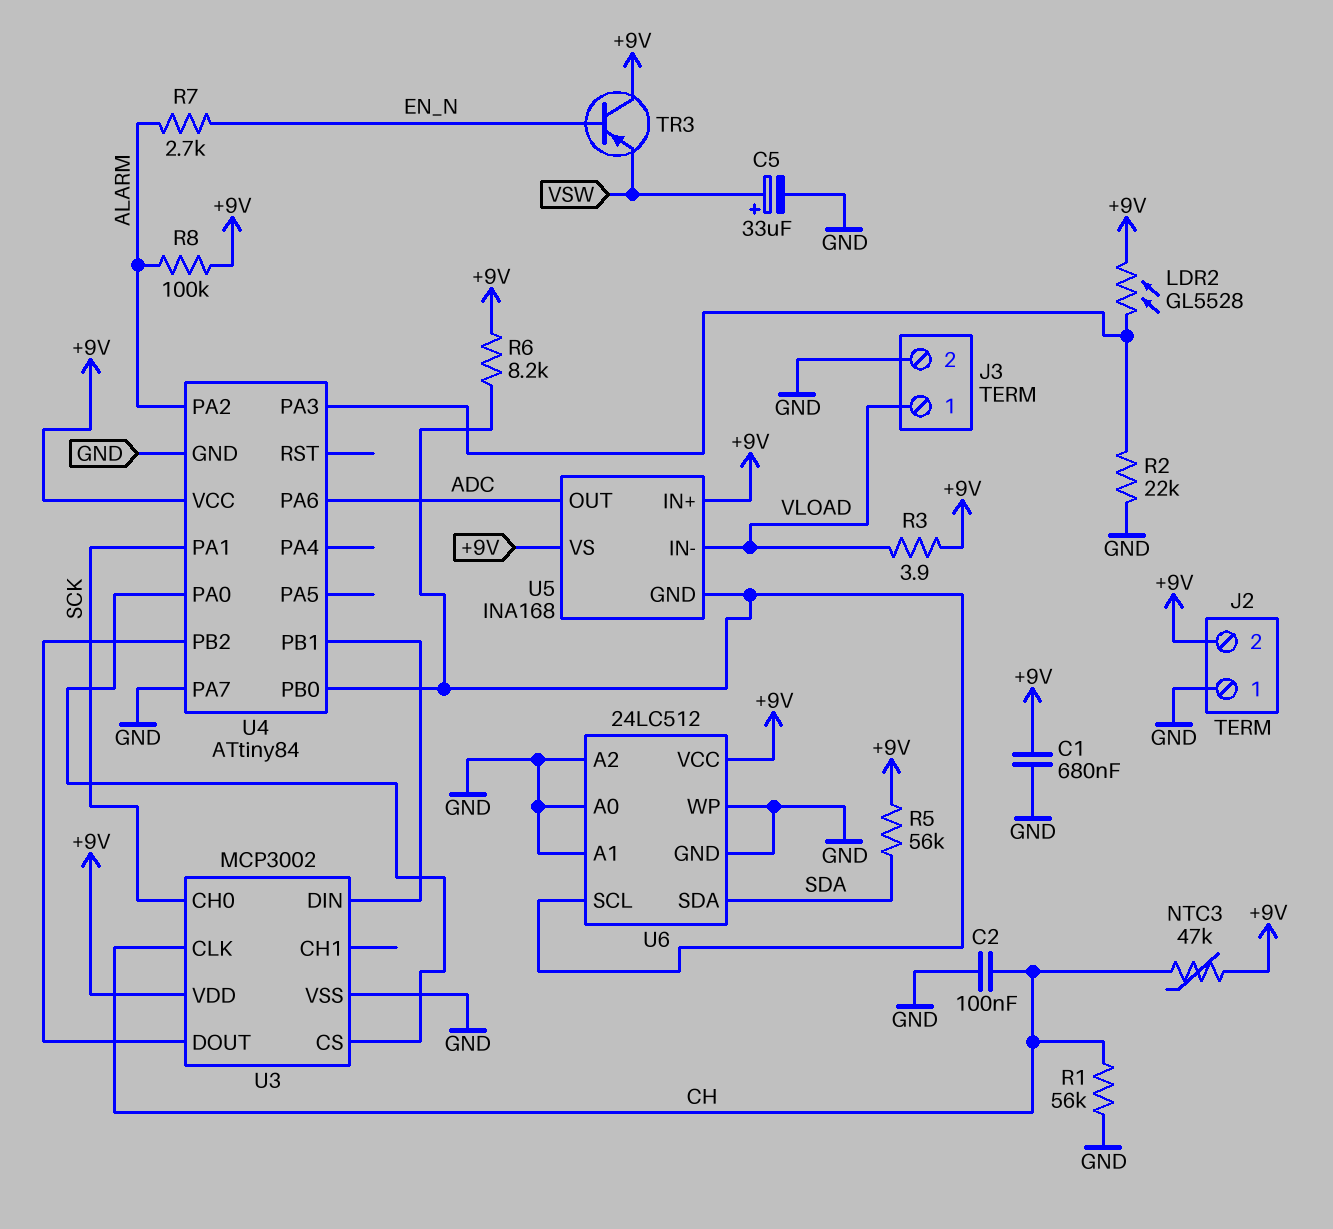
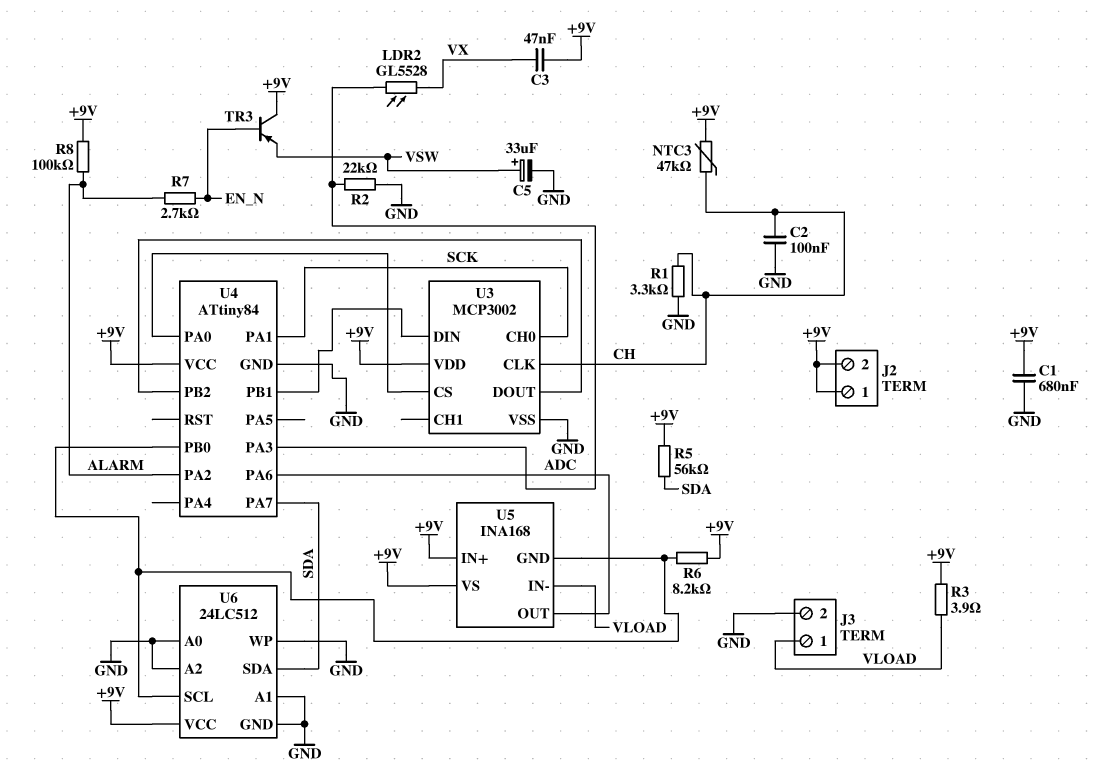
C3: none -> 47nF (+9V, VX)
J2 pin 1: GND -> +9V
LDR2: GL5528 (+9V, U4/PA3) -> GL5528 (U4/PA3, VX)
R1: 56k (CH, GND) -> 3.3k (CH, GND)
U4 pin PA7: GND -> SDA

